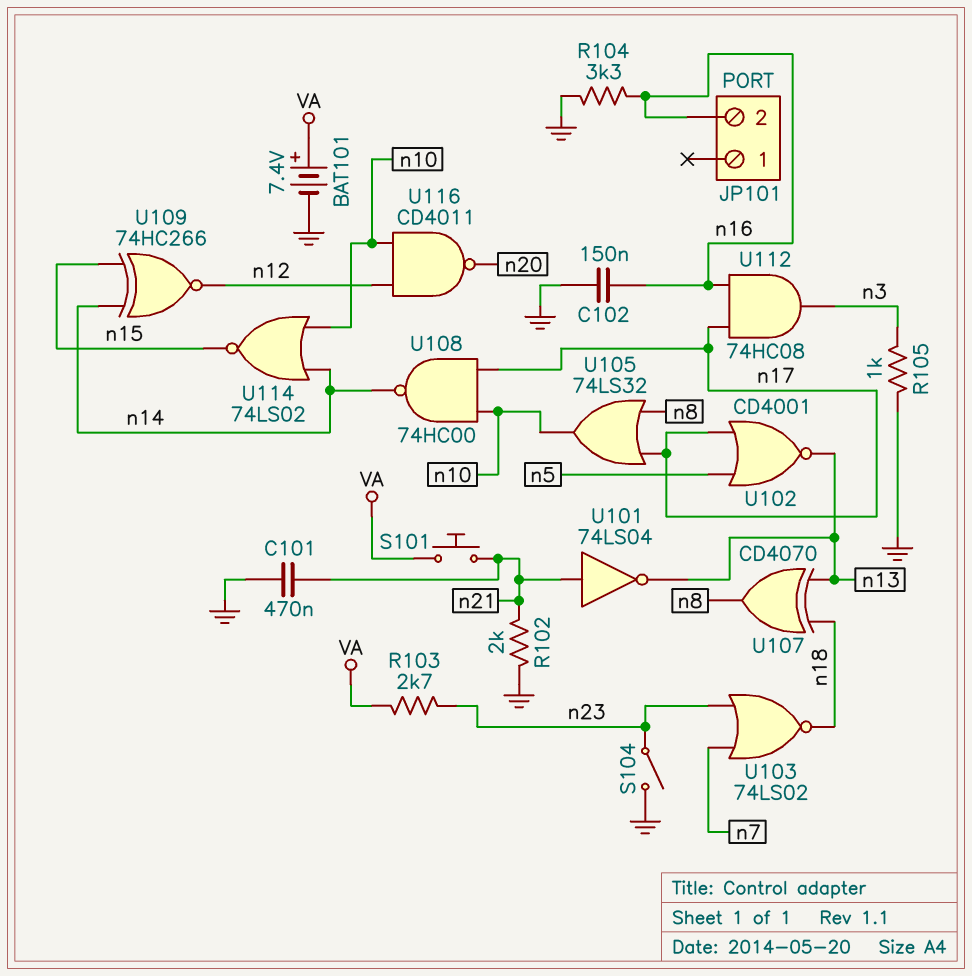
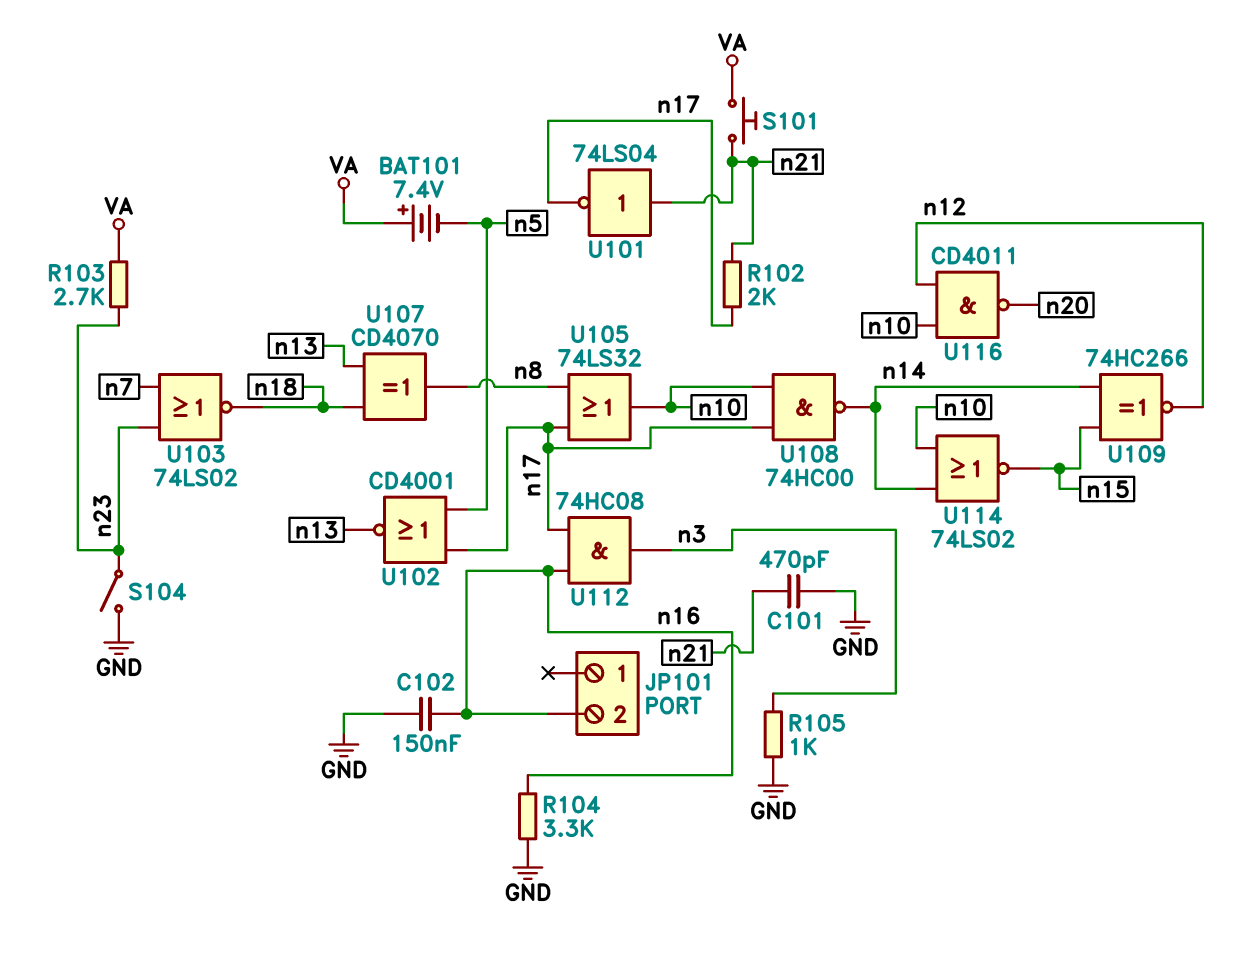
BAT101: 7.4V (plus VA, minus GND) -> 7.4V (plus VA, minus n5)
C101: 470nF (GND, n21) -> 470pF (GND, n21)
R102: 2k (GND, n21) -> 2k (n17, n21)
U101: NOT 74LS04 (in n21, out n13) -> NOT 74LS04 (in n21, out n17)

